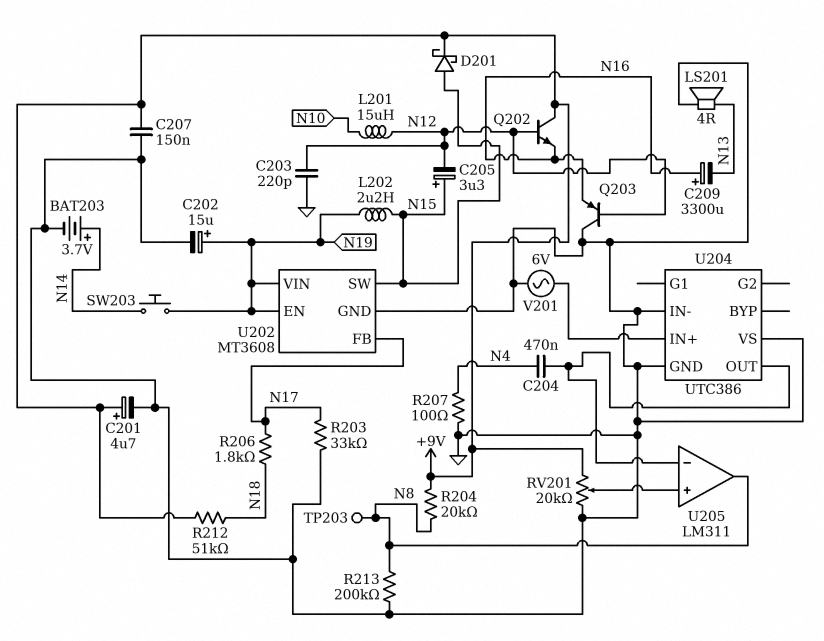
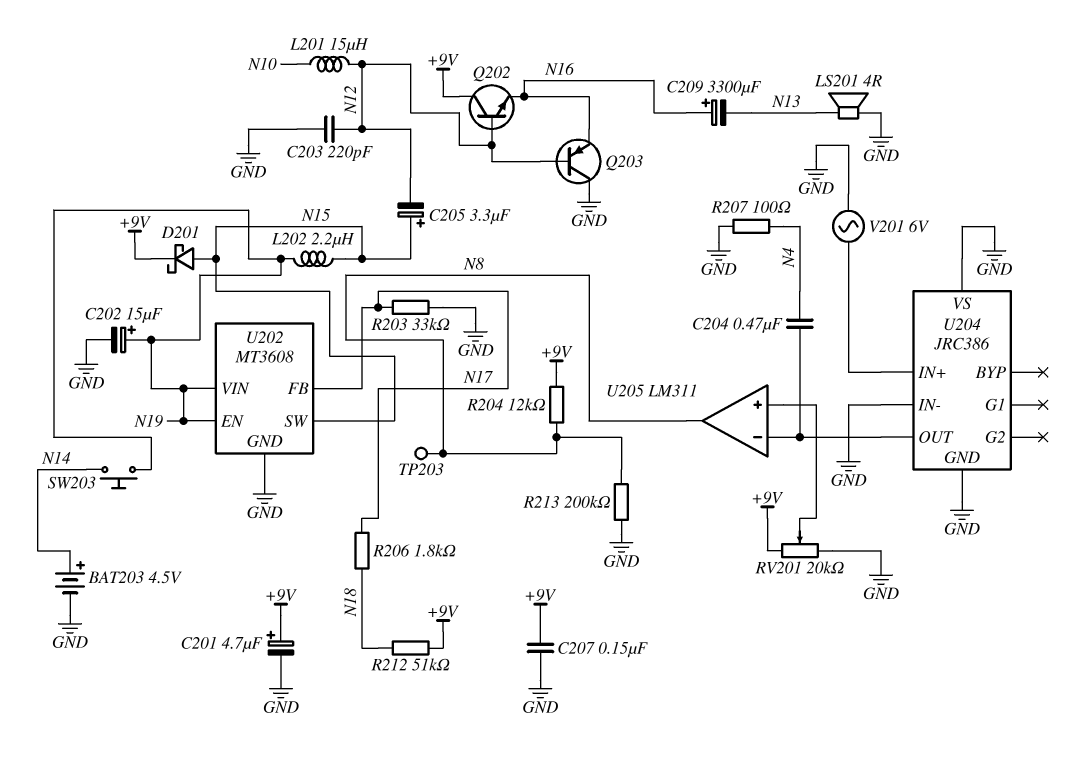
BAT203: 3.7V (plus N14, minus GND) -> 4.5V (plus N14, minus GND)
R204: 20k (+9V, N8) -> 12k (+9V, N8)
U204: UTC386 -> JRC386

